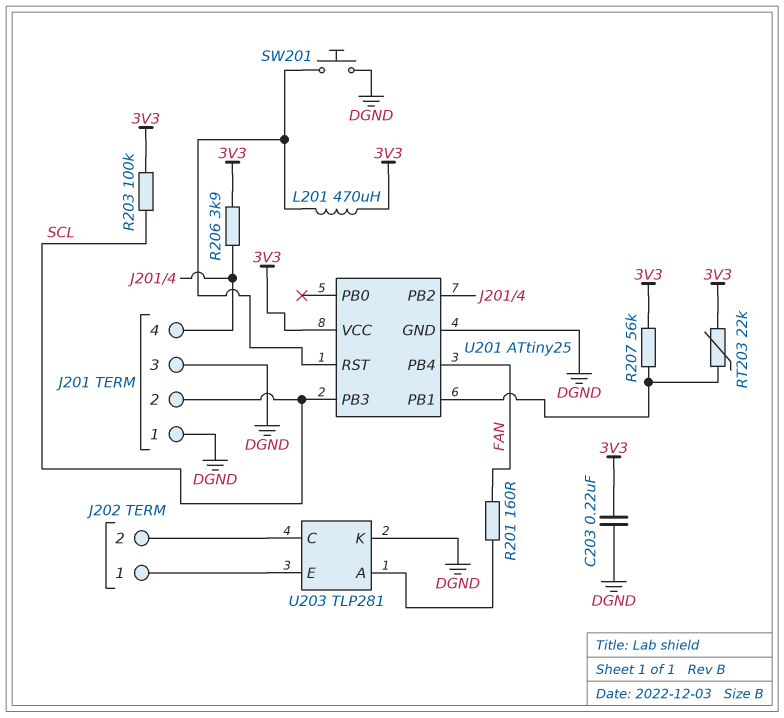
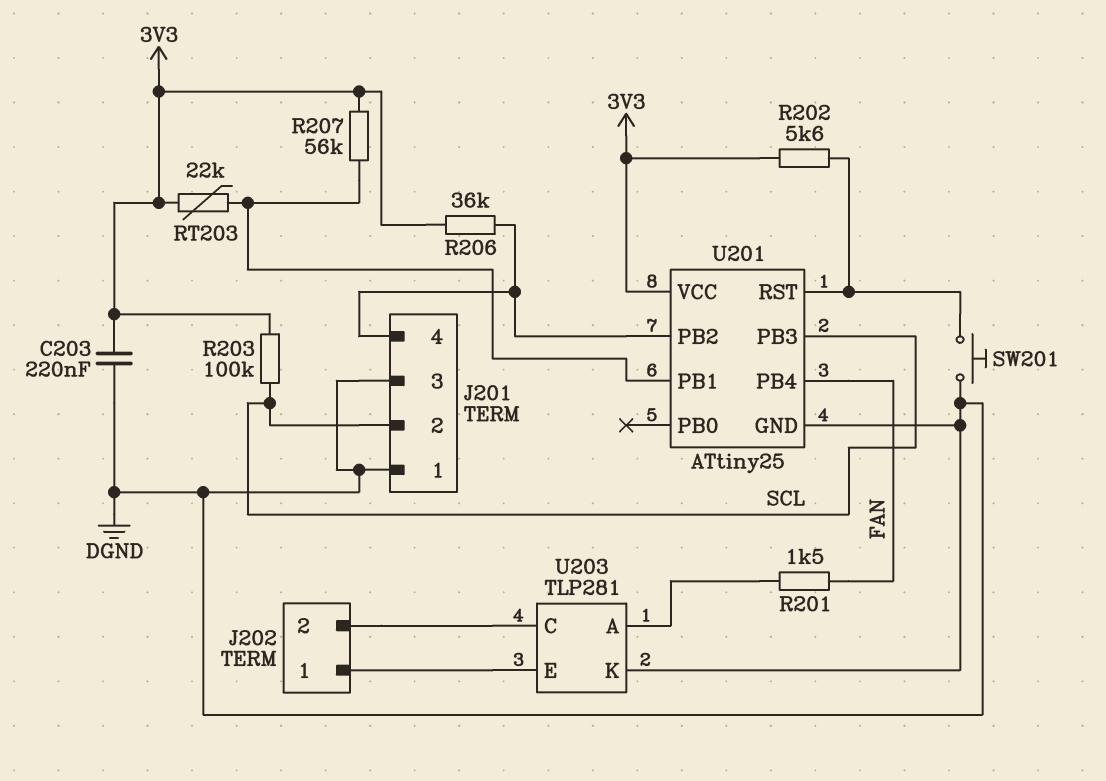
L201: 470uH (3V3, U201/RST) -> none
R201: 160 (FAN, U203/A) -> 1.5k (FAN, U203/A)
R202: none -> 5.6k (3V3, U201/RST)
R206: 3.9k (3V3, J201/4) -> 36k (3V3, J201/4)

